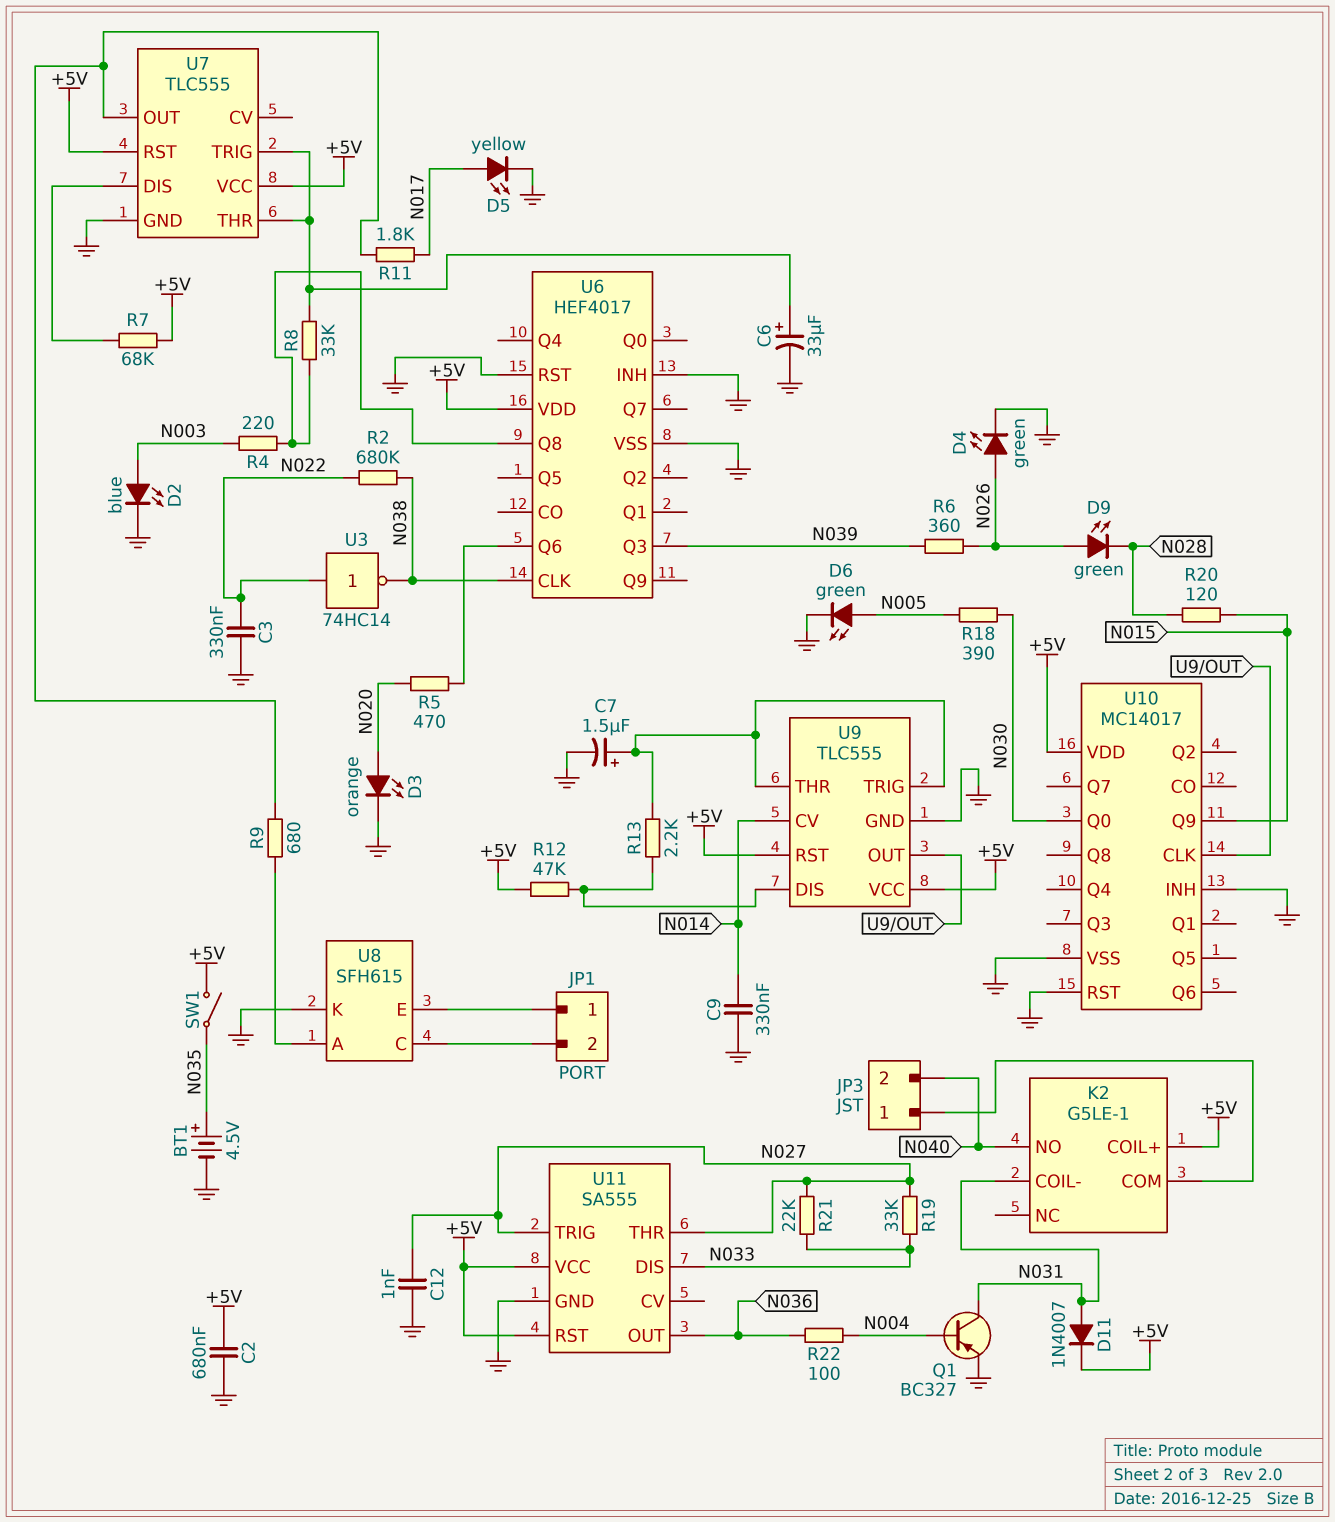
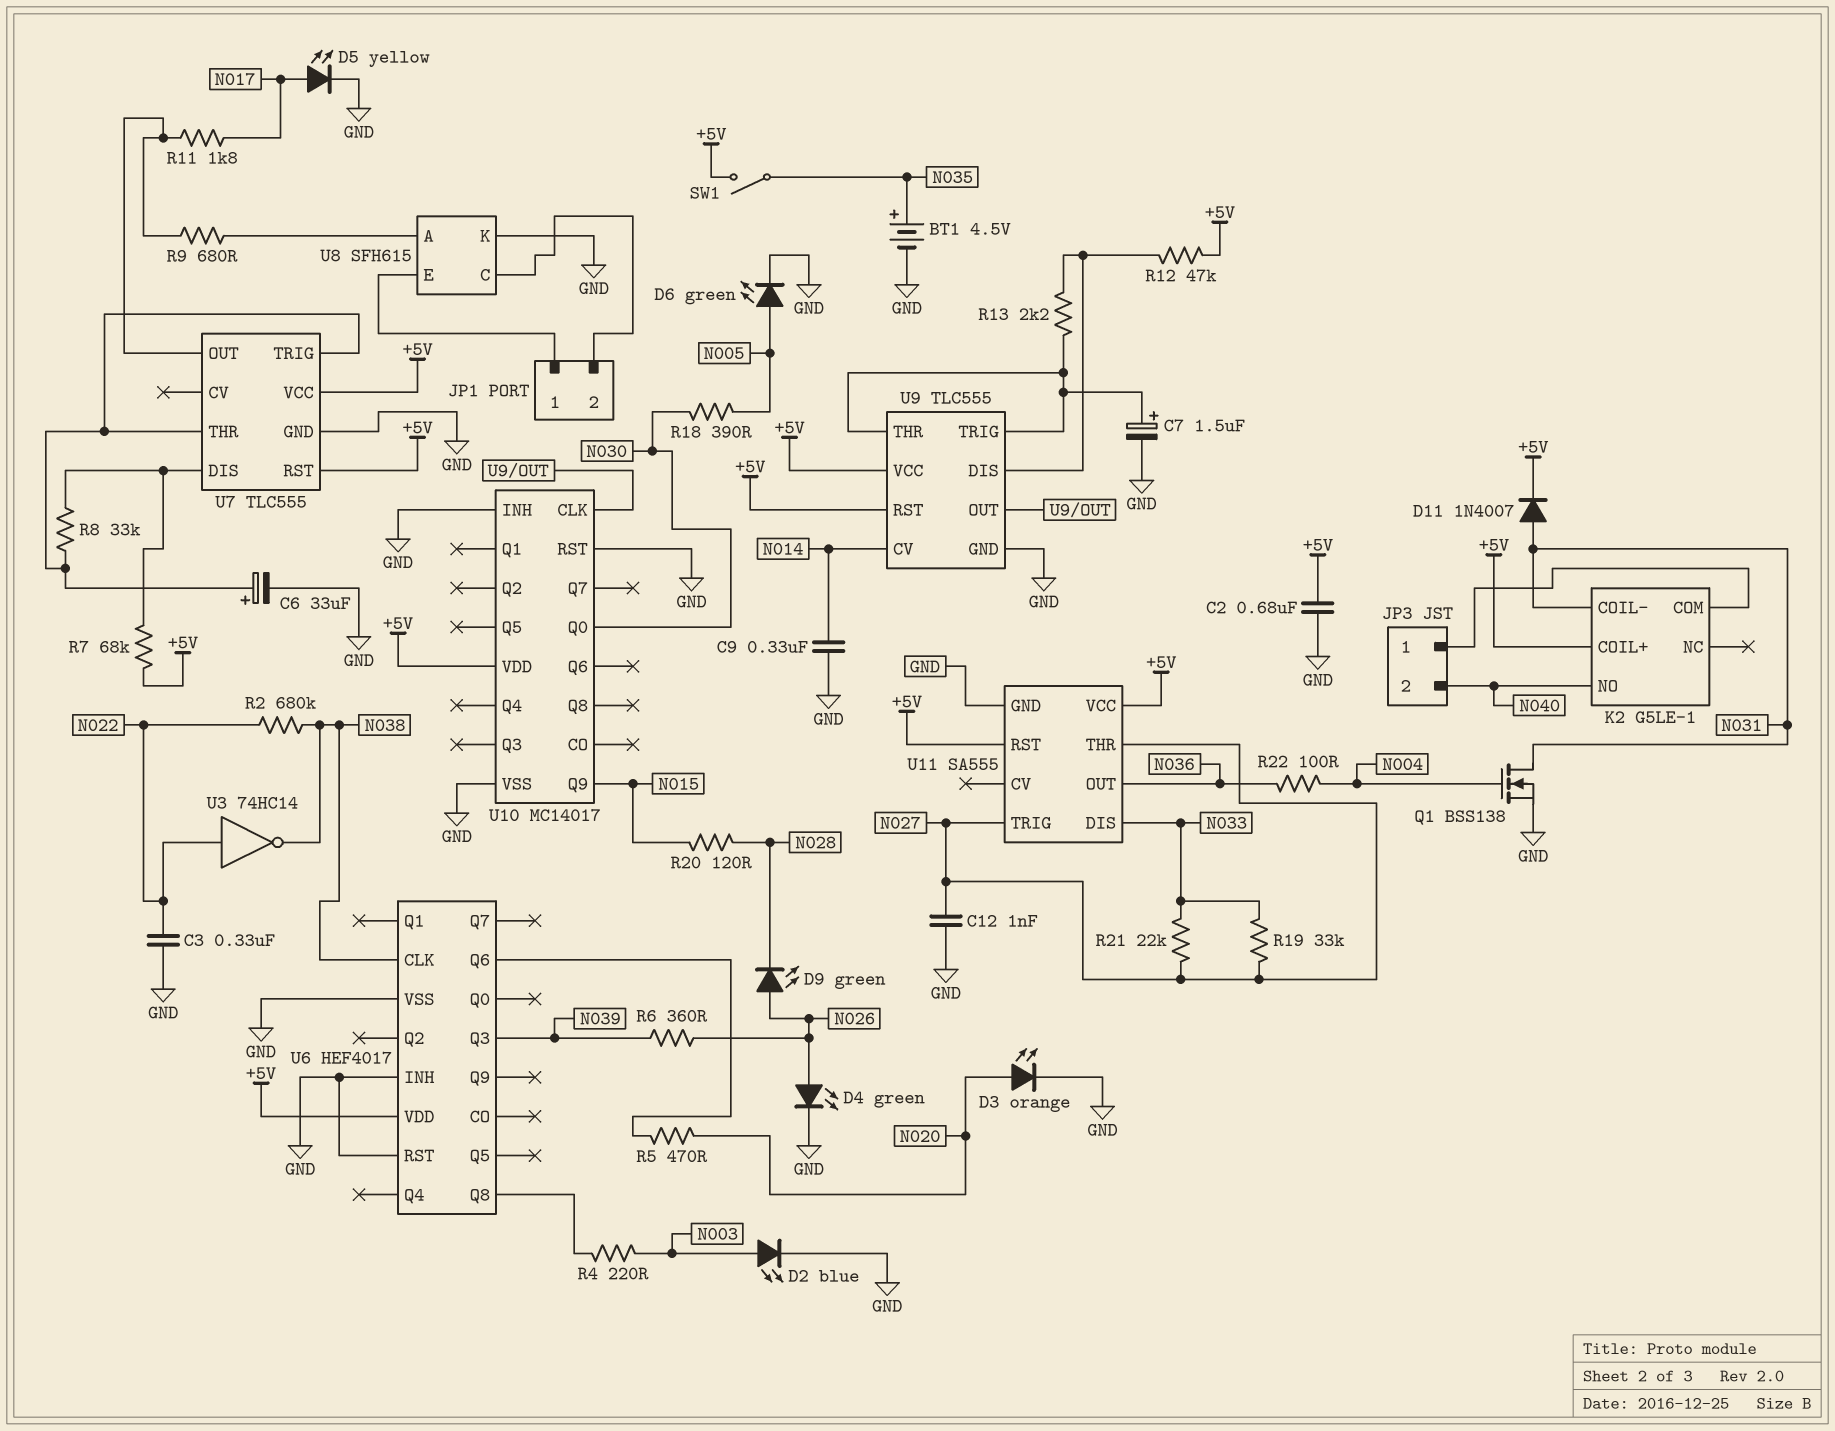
Q1: PNP BC327 (B N004, C N031, E GND) -> NMOS BSS138 (G N004, D N031, S GND)
R8: 33k (U6/Q8, U7/THR) -> 33k (U7/DIS, U7/THR)

